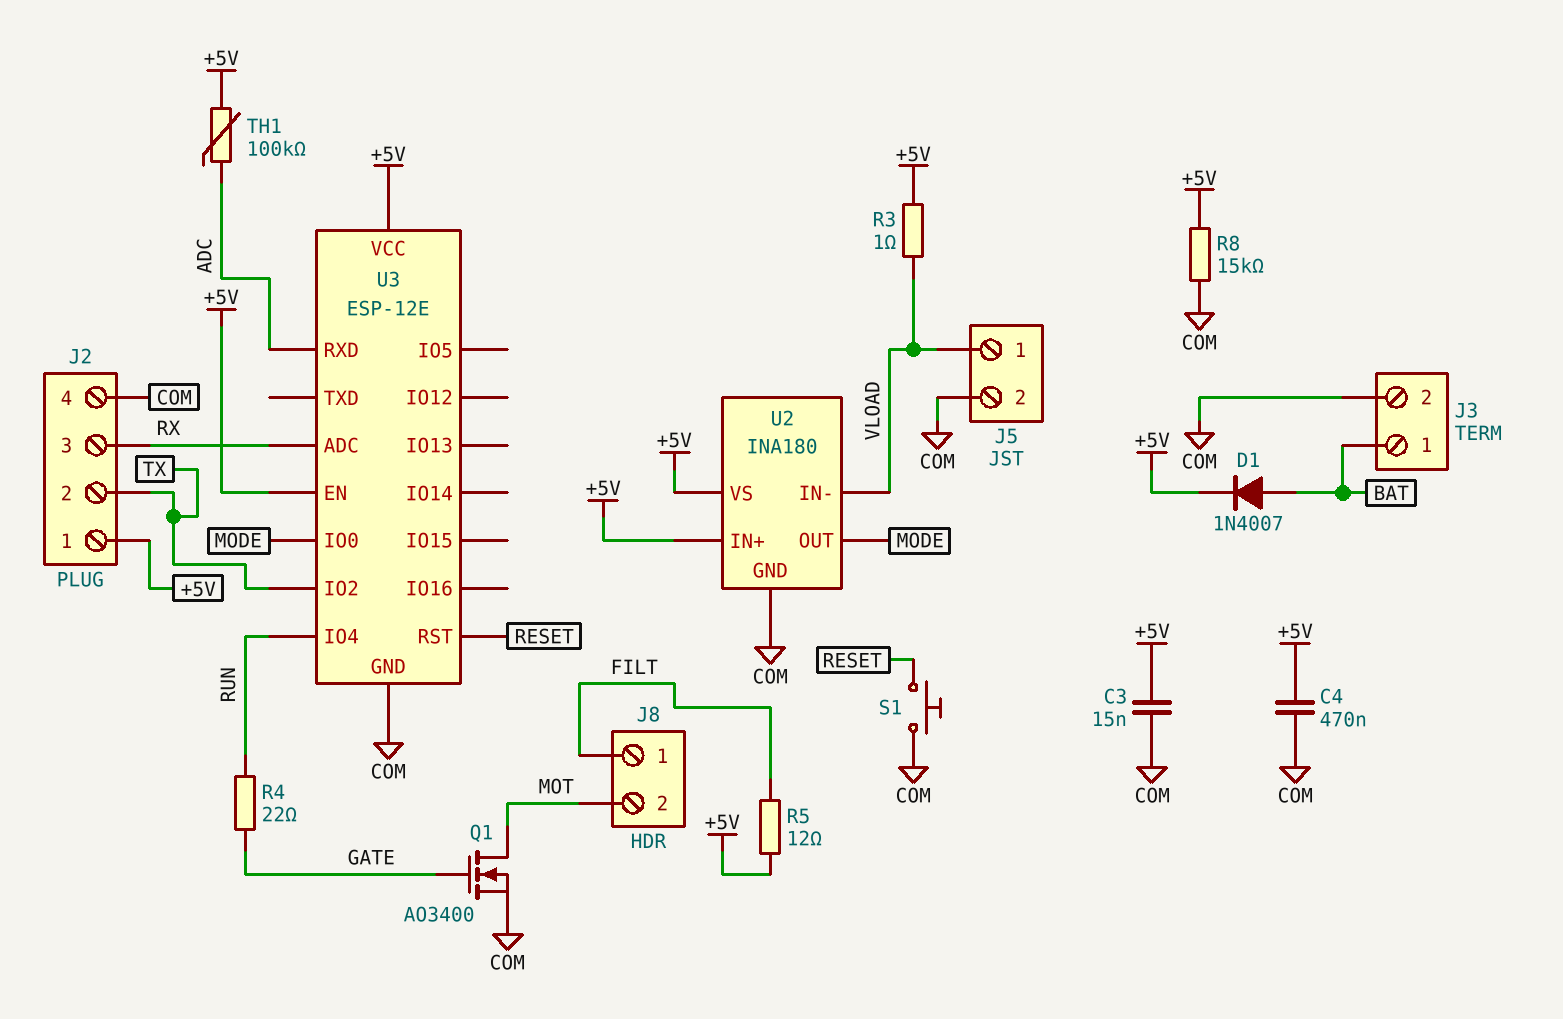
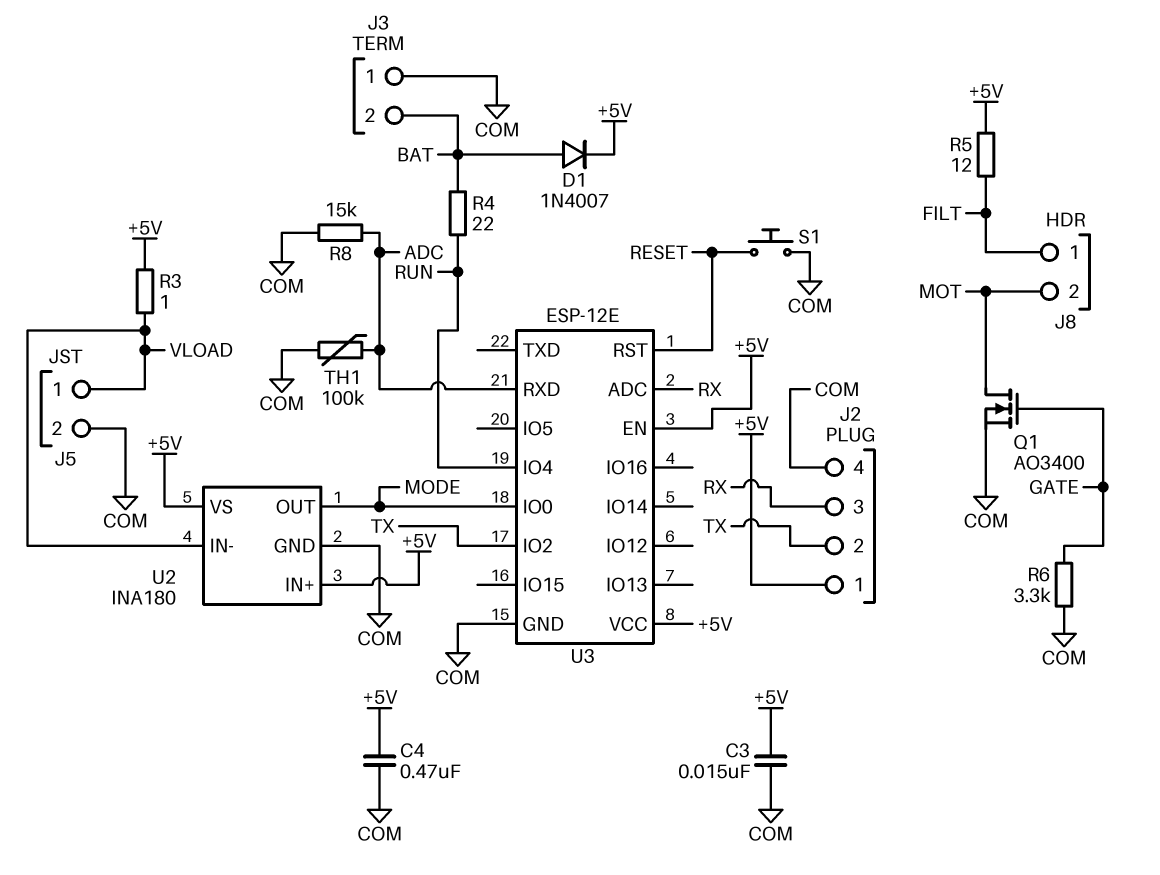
J3 pin 1: BAT -> COM
J3 pin 2: COM -> BAT
R4: 22 (GATE, RUN) -> 22 (BAT, RUN)
R6: none -> 3.3k (COM, GATE)
R8: 15k (+5V, COM) -> 15k (ADC, COM)
TH1: 100k (+5V, ADC) -> 100k (ADC, COM)

